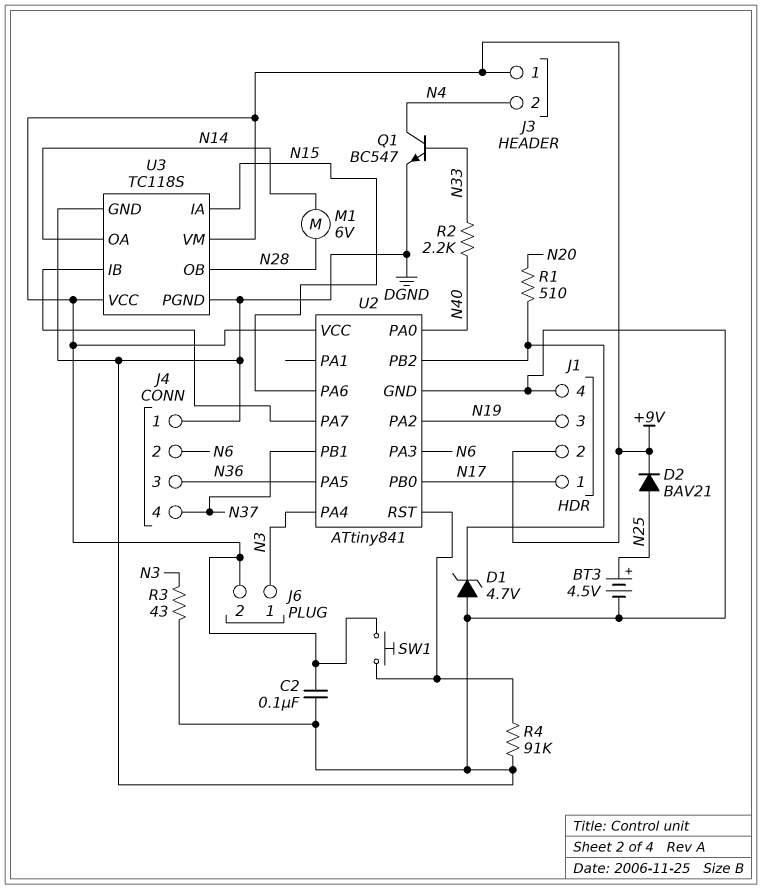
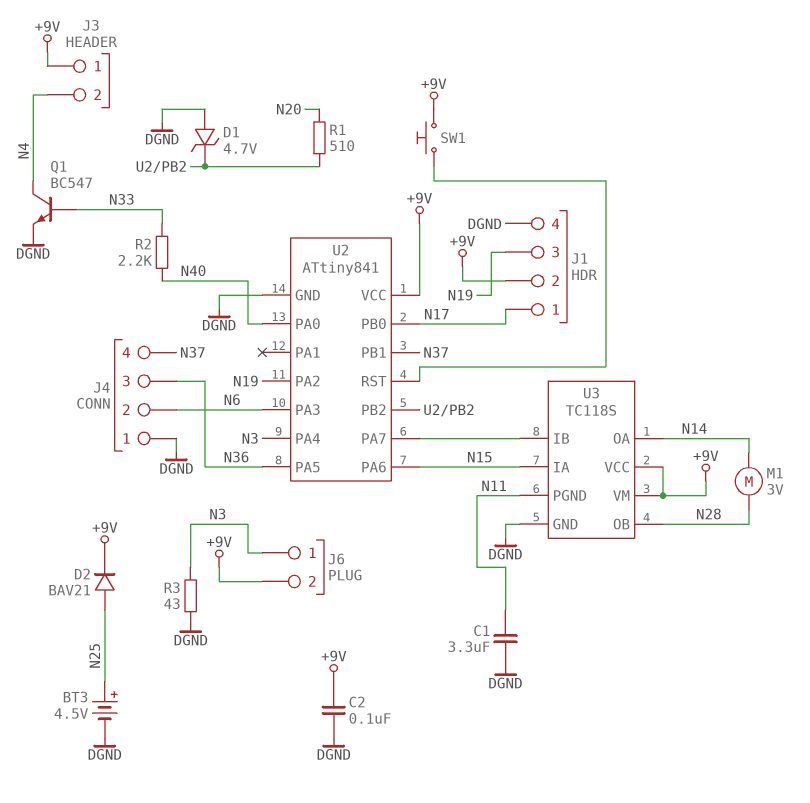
C1: none -> 3.3uF (DGND, N11)
M1: motor 6V (N14, N28) -> motor 3V (N14, N28)
R4: 91k (DGND, U2/RST) -> none
U3 pin PGND: DGND -> N11

